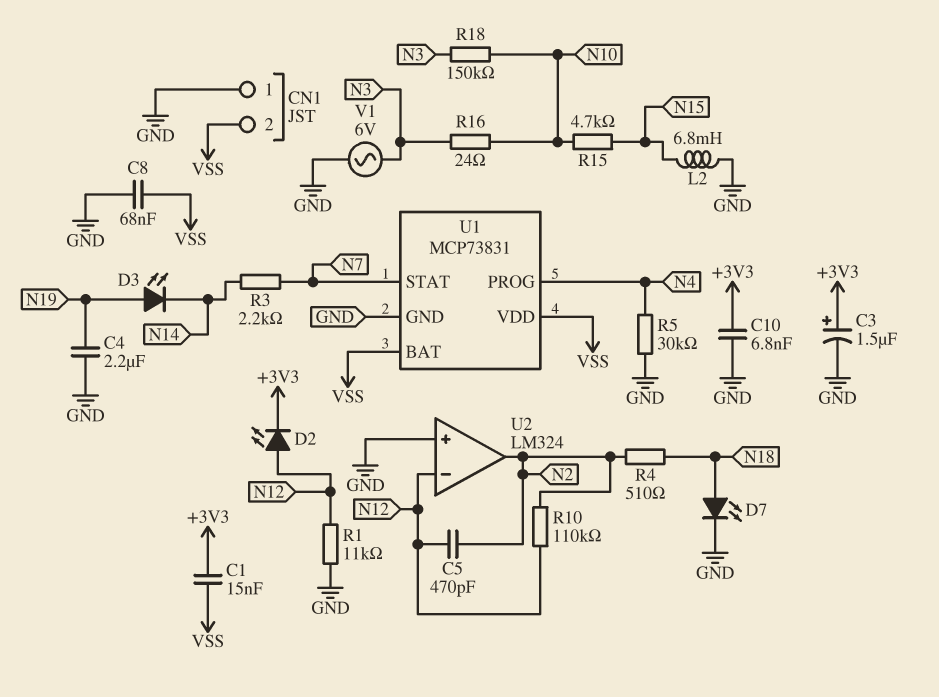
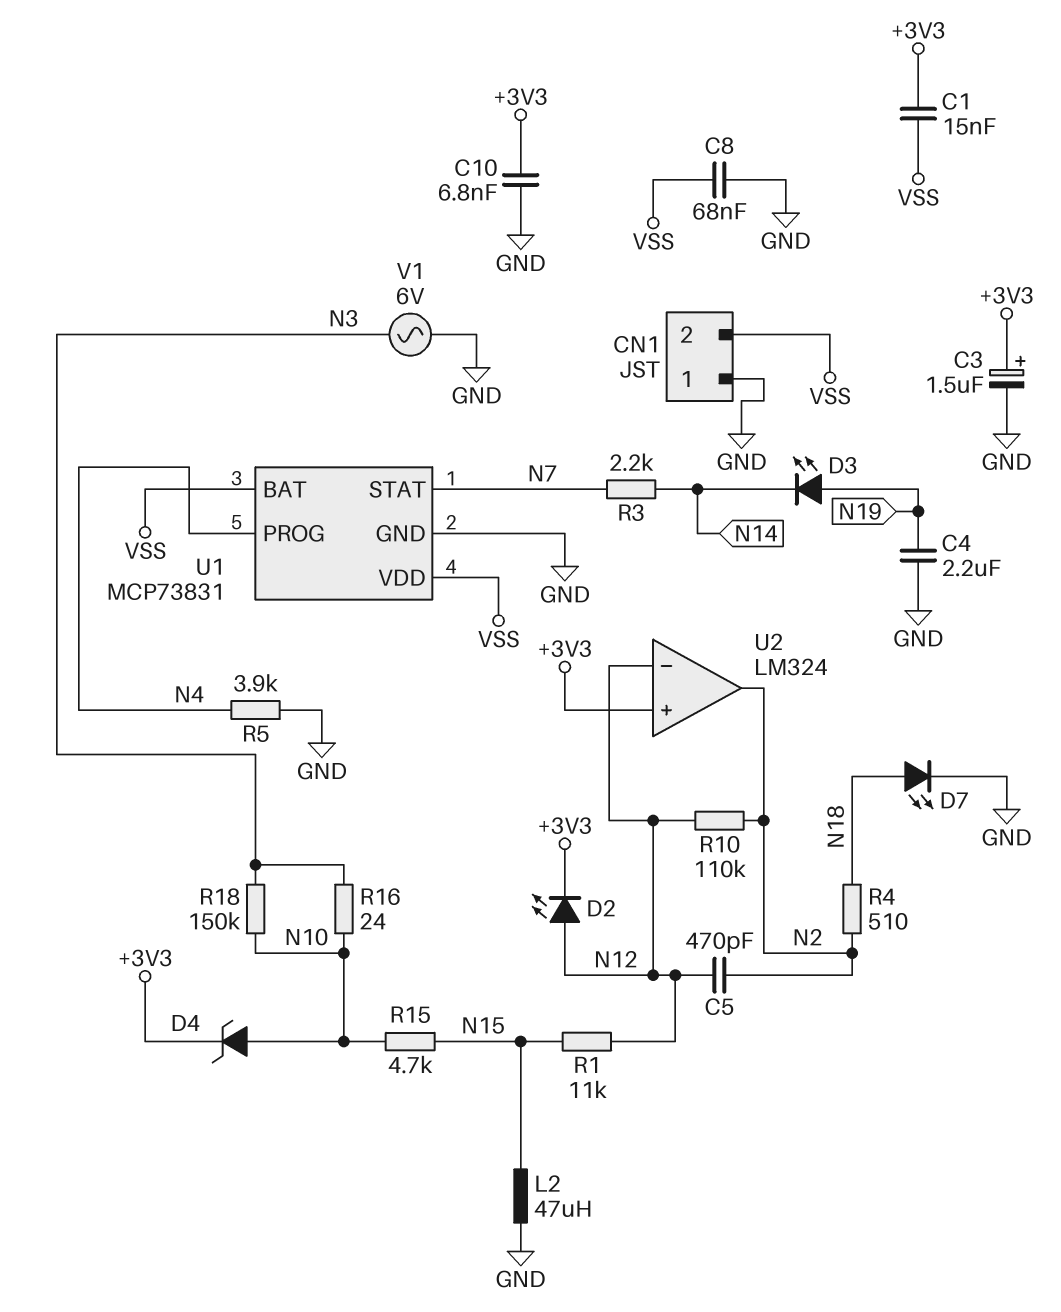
D4: none -> zener (A N10, K +3V3)
L2: 6.8mH (GND, N15) -> 47uH (GND, N15)
R1: 11k (GND, N12) -> 11k (N12, N15)
R5: 30k (GND, N4) -> 3.9k (GND, N4)
U2 pin in+: GND -> +3V3

